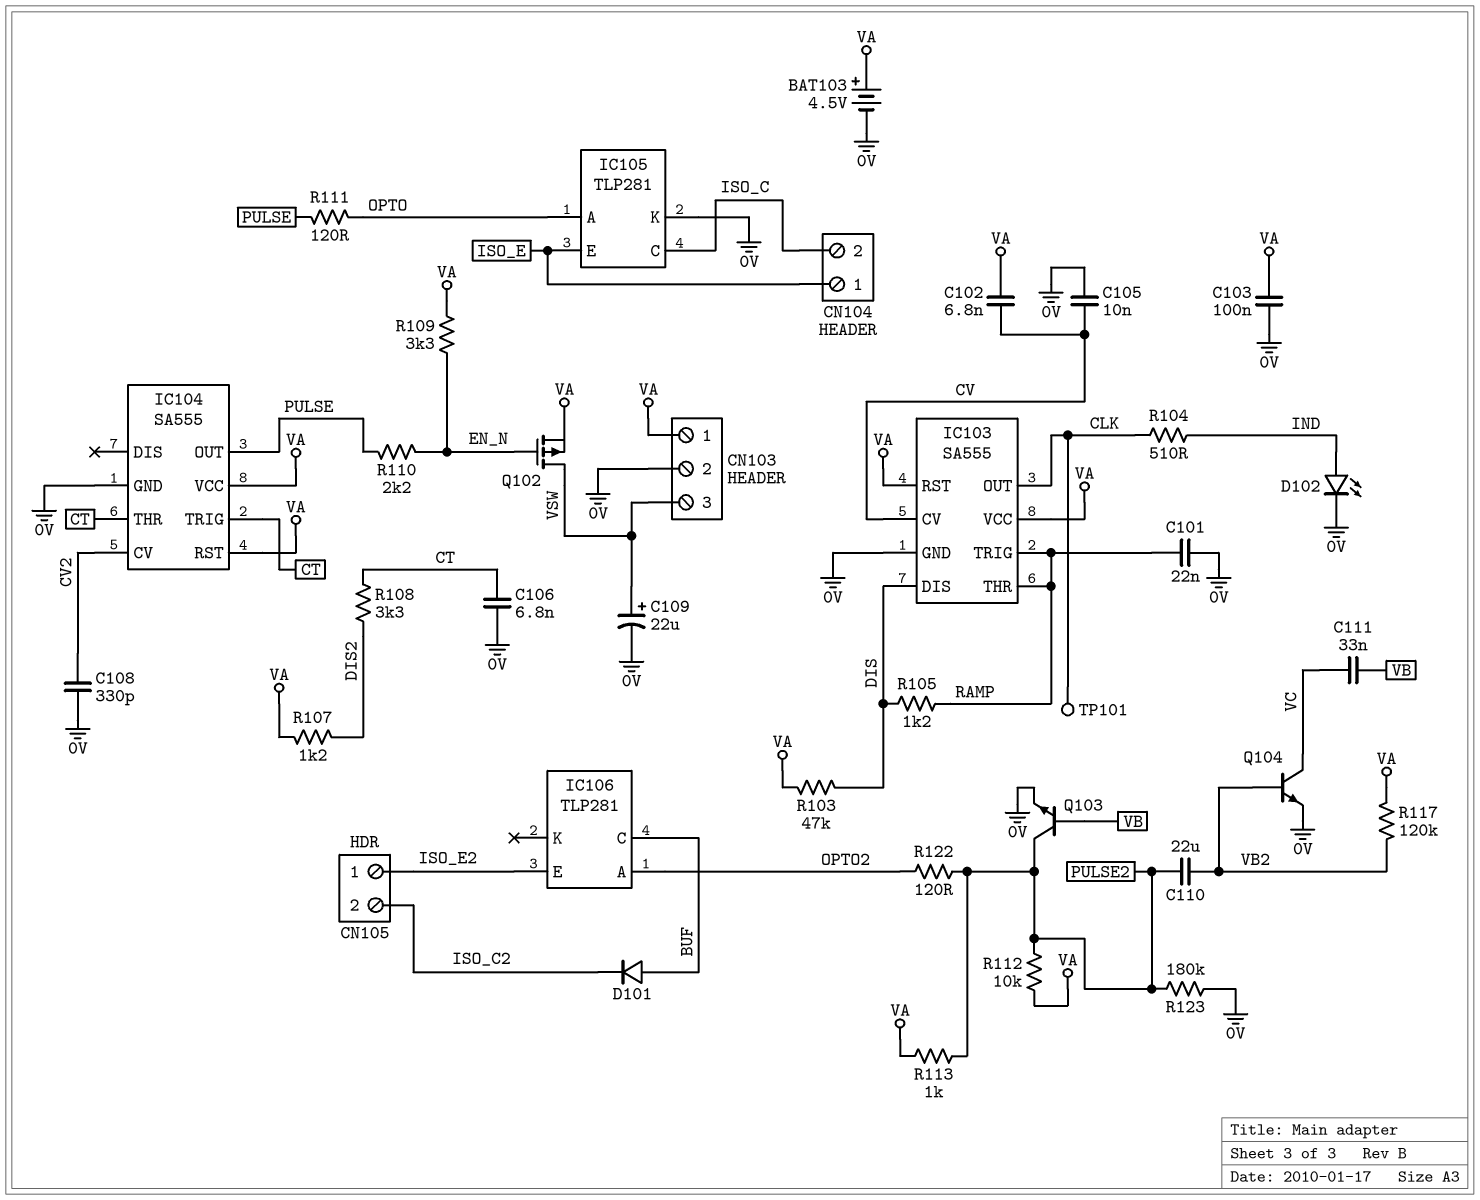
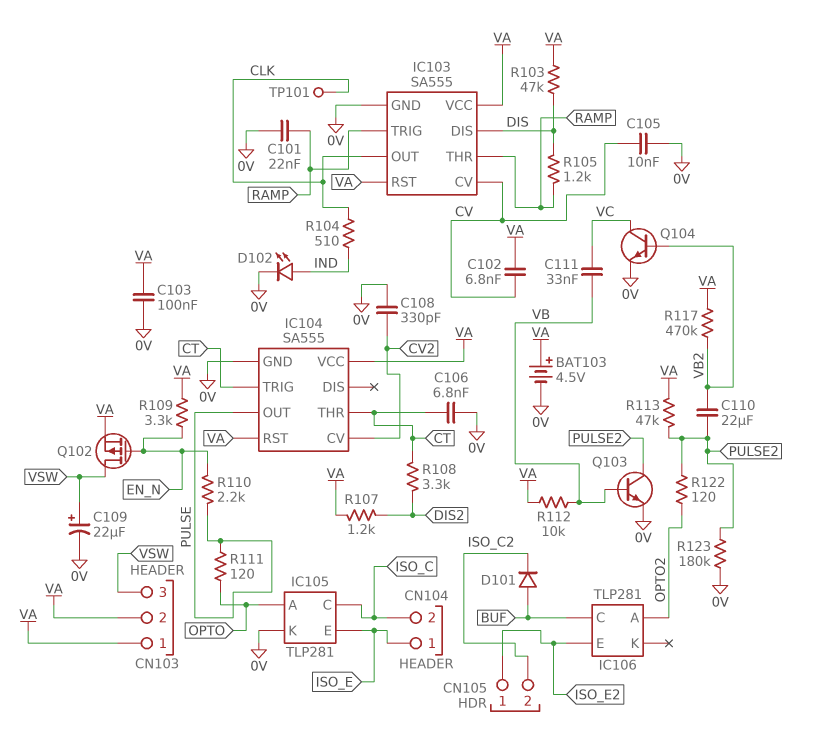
CN103 pin 2: 0V -> VA
R112: 10k (PULSE2, VA) -> 10k (VA, VB)
R113: 1k (PULSE2, VA) -> 47k (PULSE2, VA)
R117: 120k (VA, VB2) -> 470k (VA, VB2)

